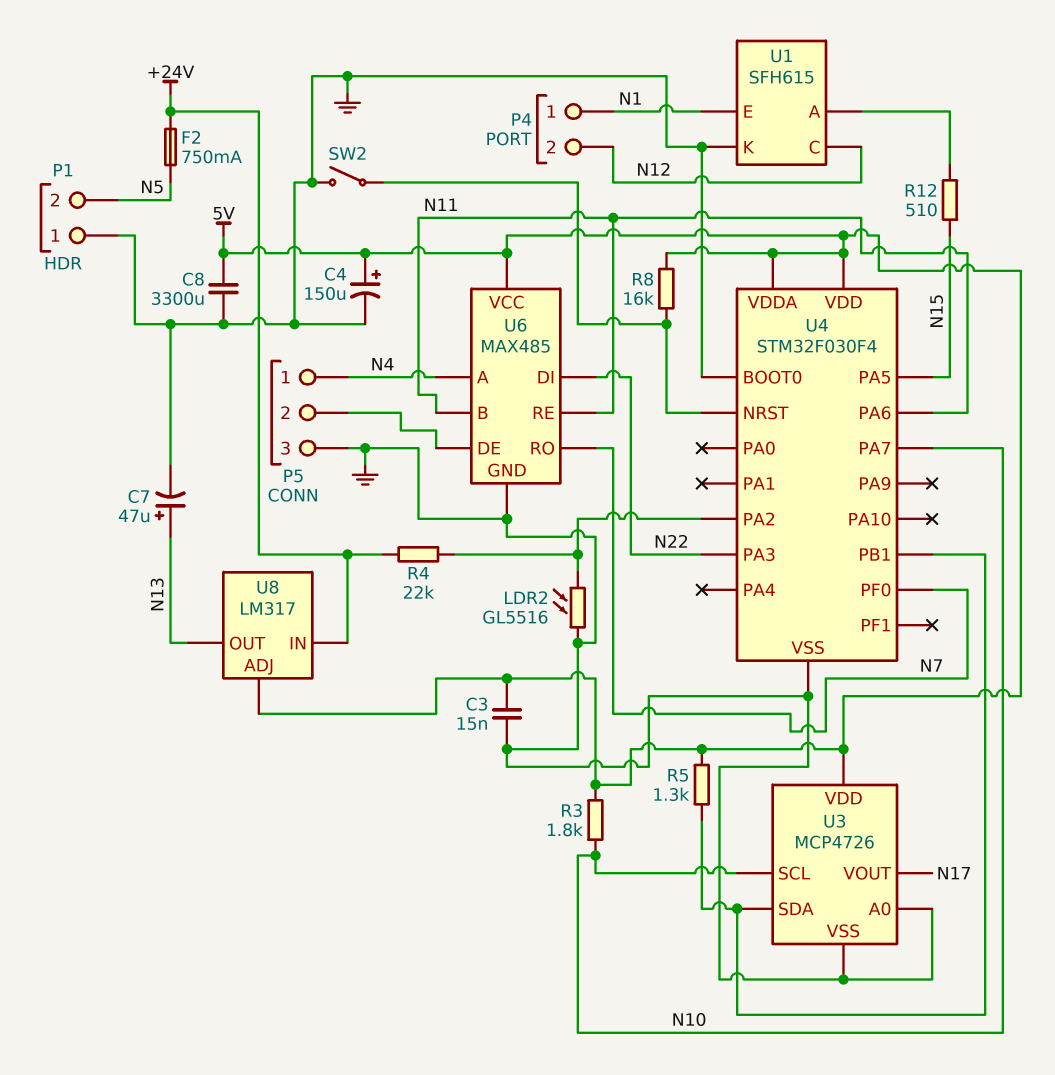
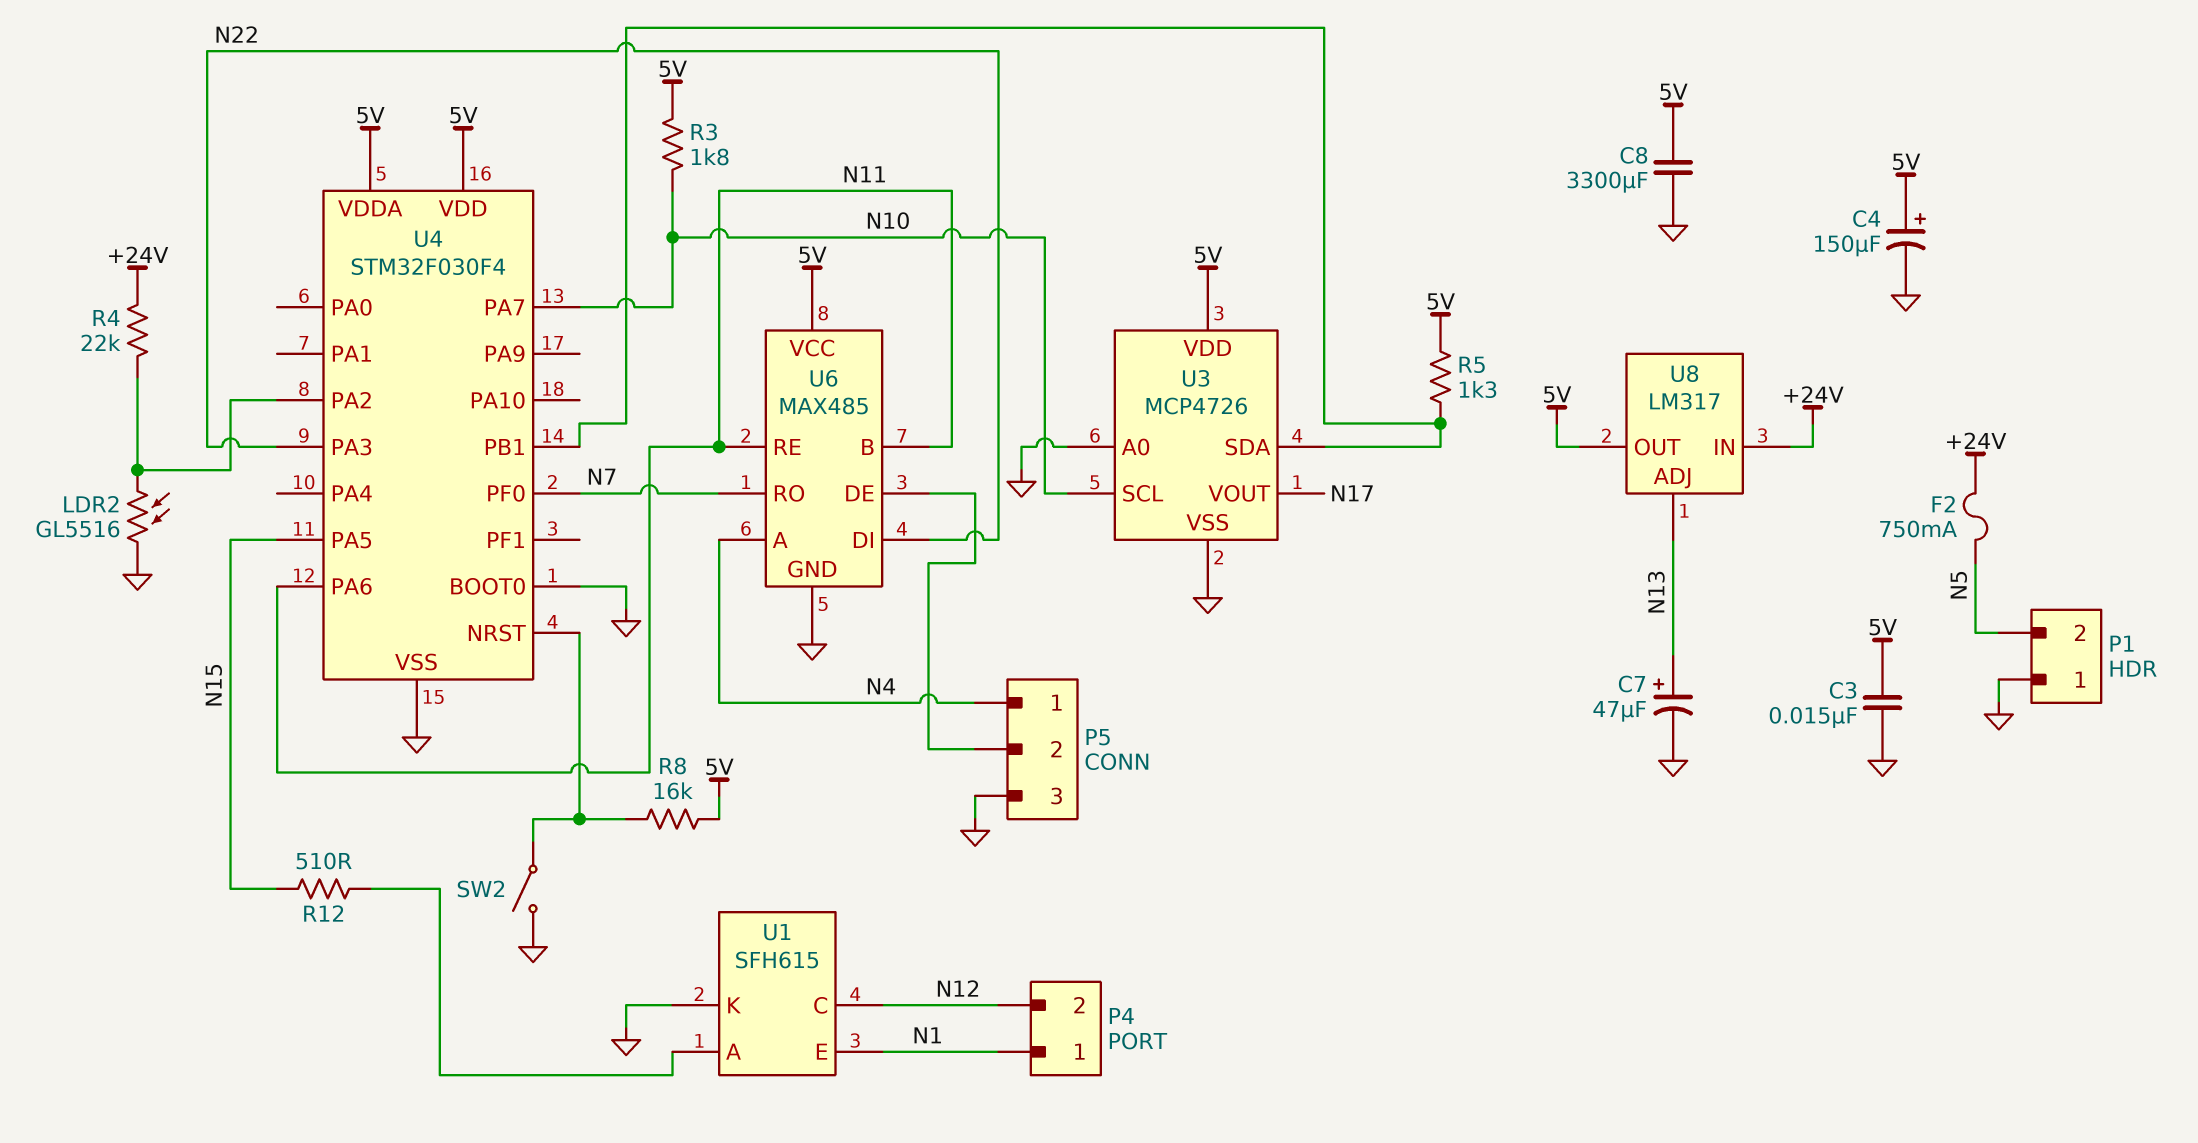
U8 pin ADJ: 5V -> N13
U8 pin OUT: N13 -> 5V

